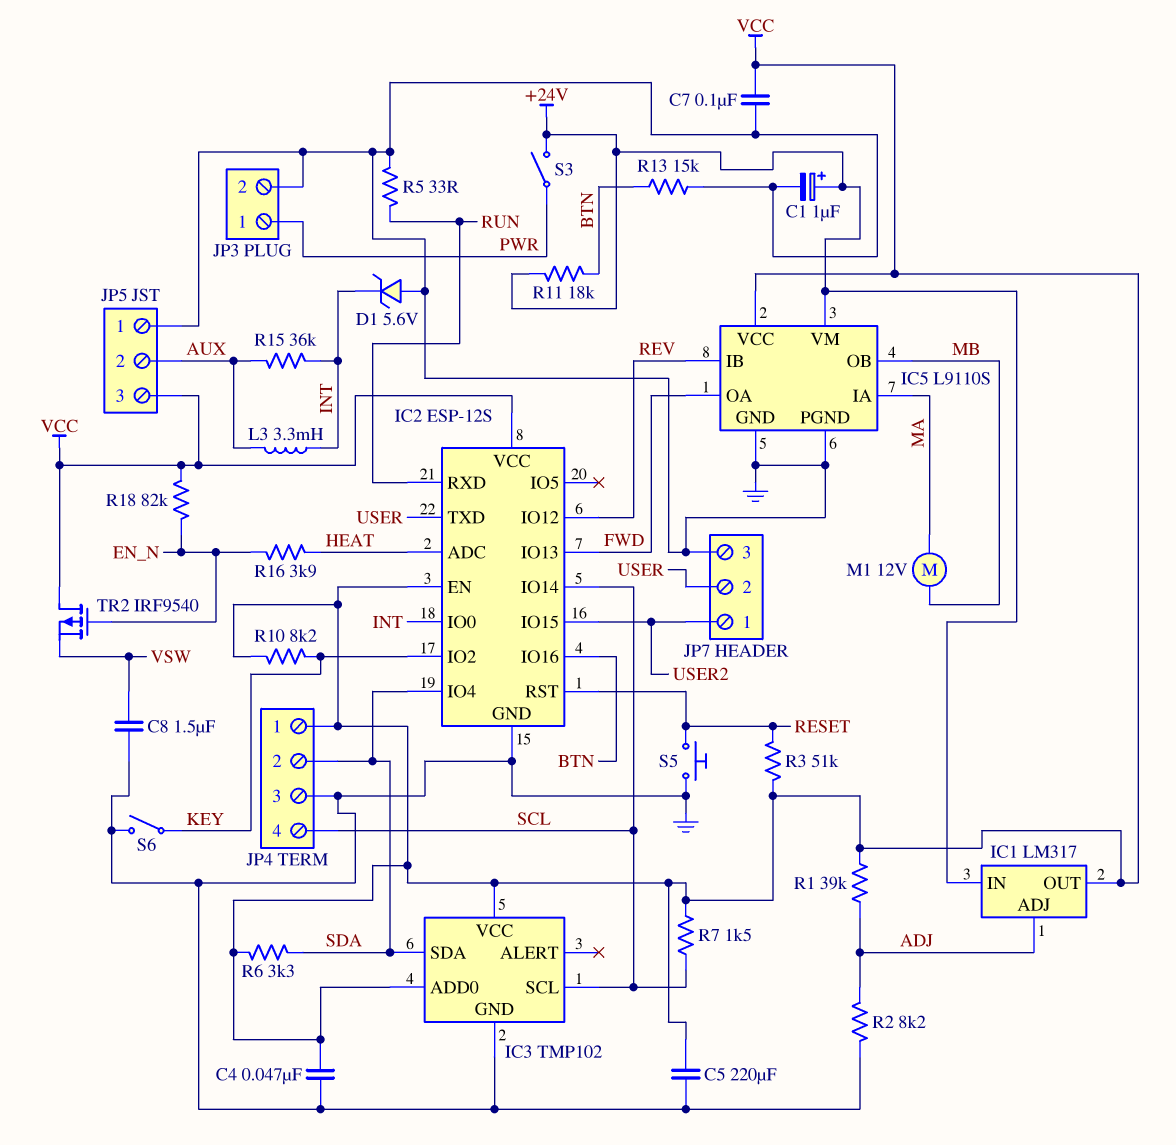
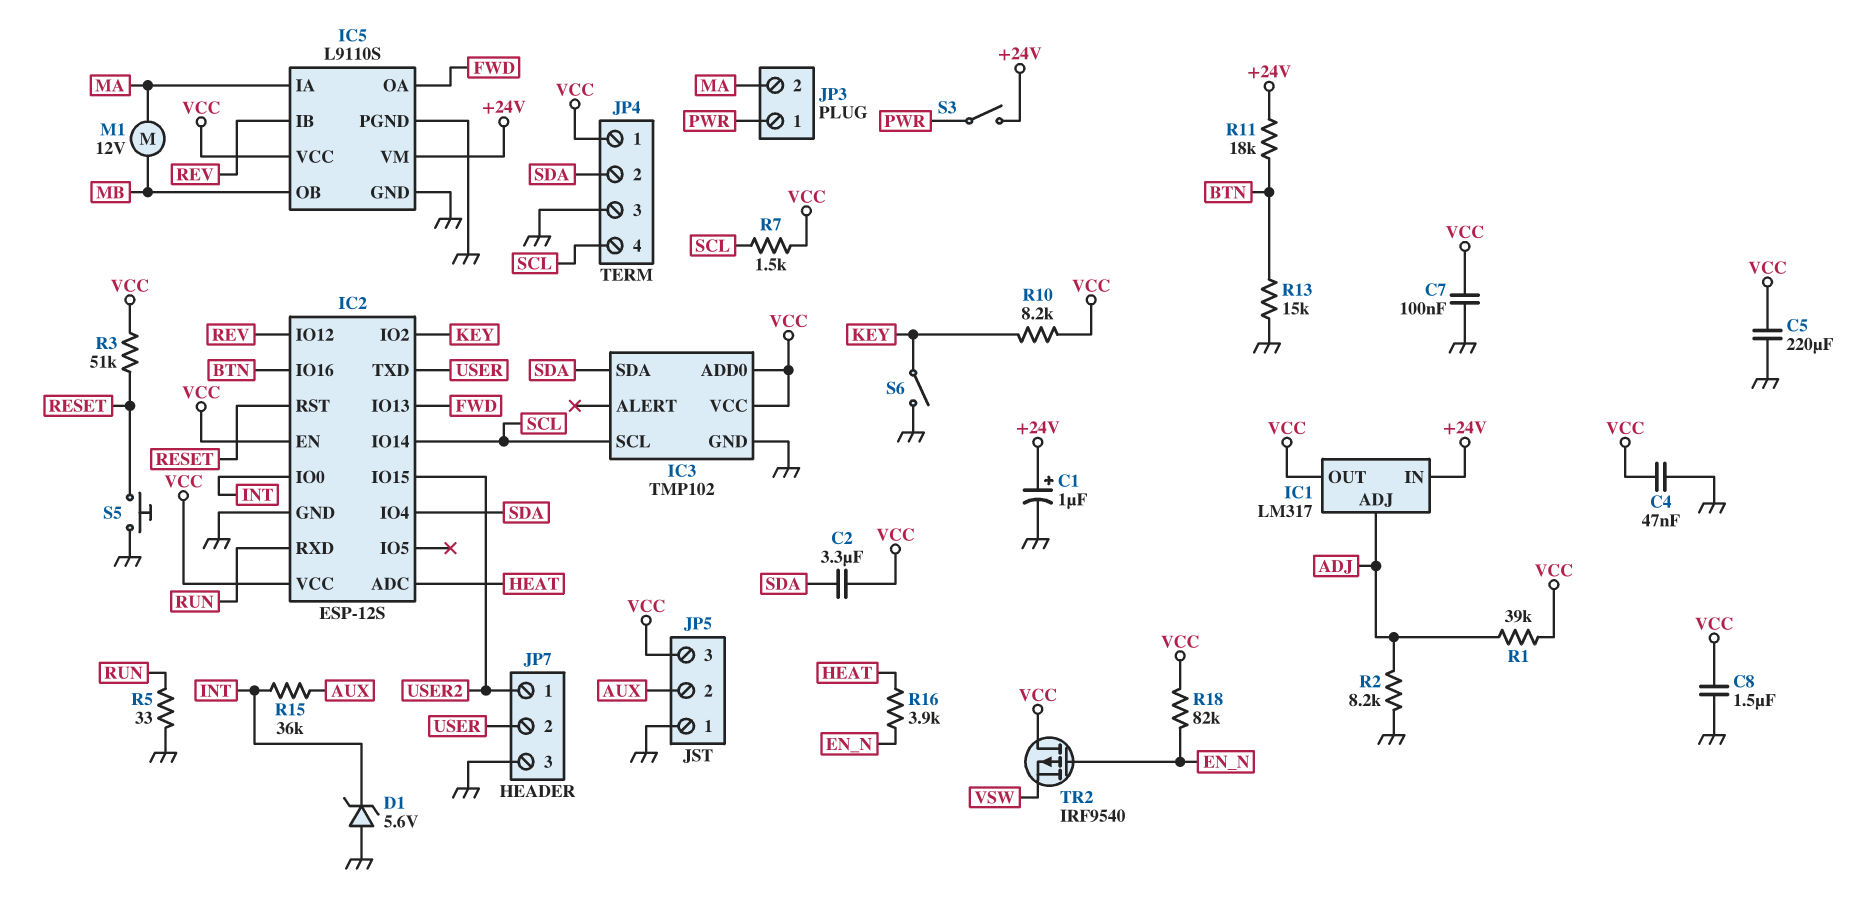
C2: none -> 3.3uF (SDA, VCC)
C8: 1.5uF (GND, VSW) -> 1.5uF (GND, VCC)
JP3 pin 2: GND -> MA
L3: 3.3mH (AUX, INT) -> none
R6: 3.3k (SDA, VCC) -> none

